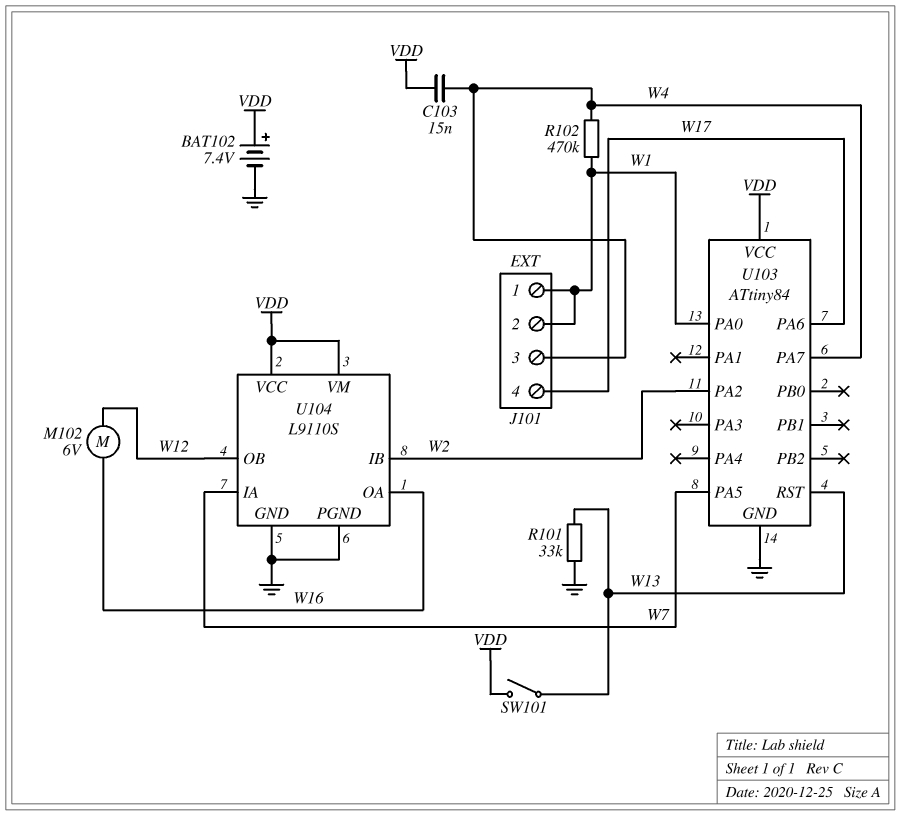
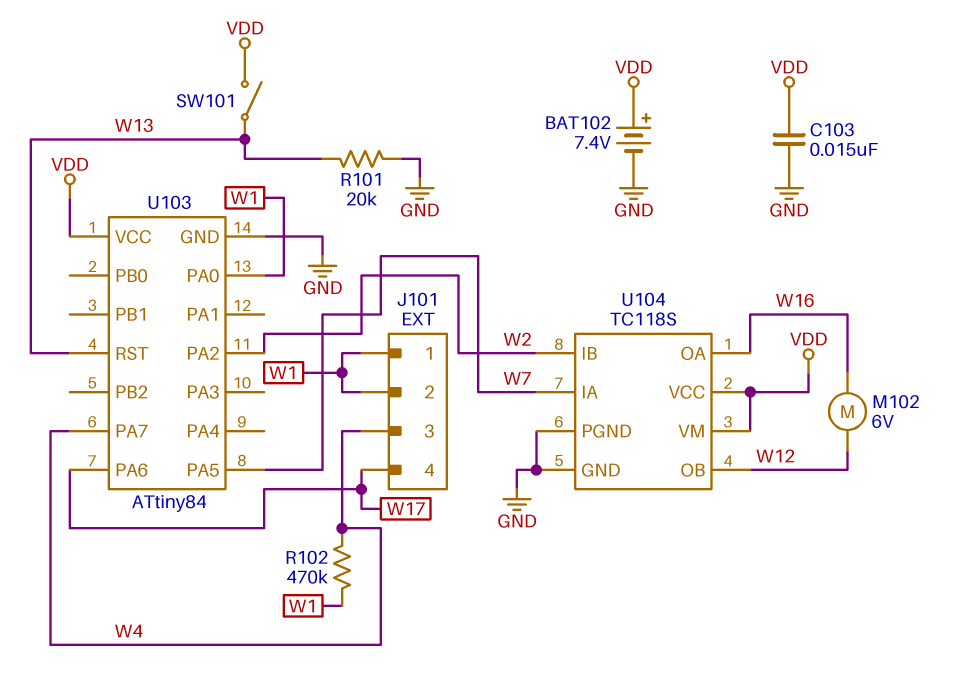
C103: 15nF (VDD, W4) -> 15nF (GND, VDD)
R101: 33k (GND, W13) -> 20k (GND, W13)
U104: L9110S -> TC118S

